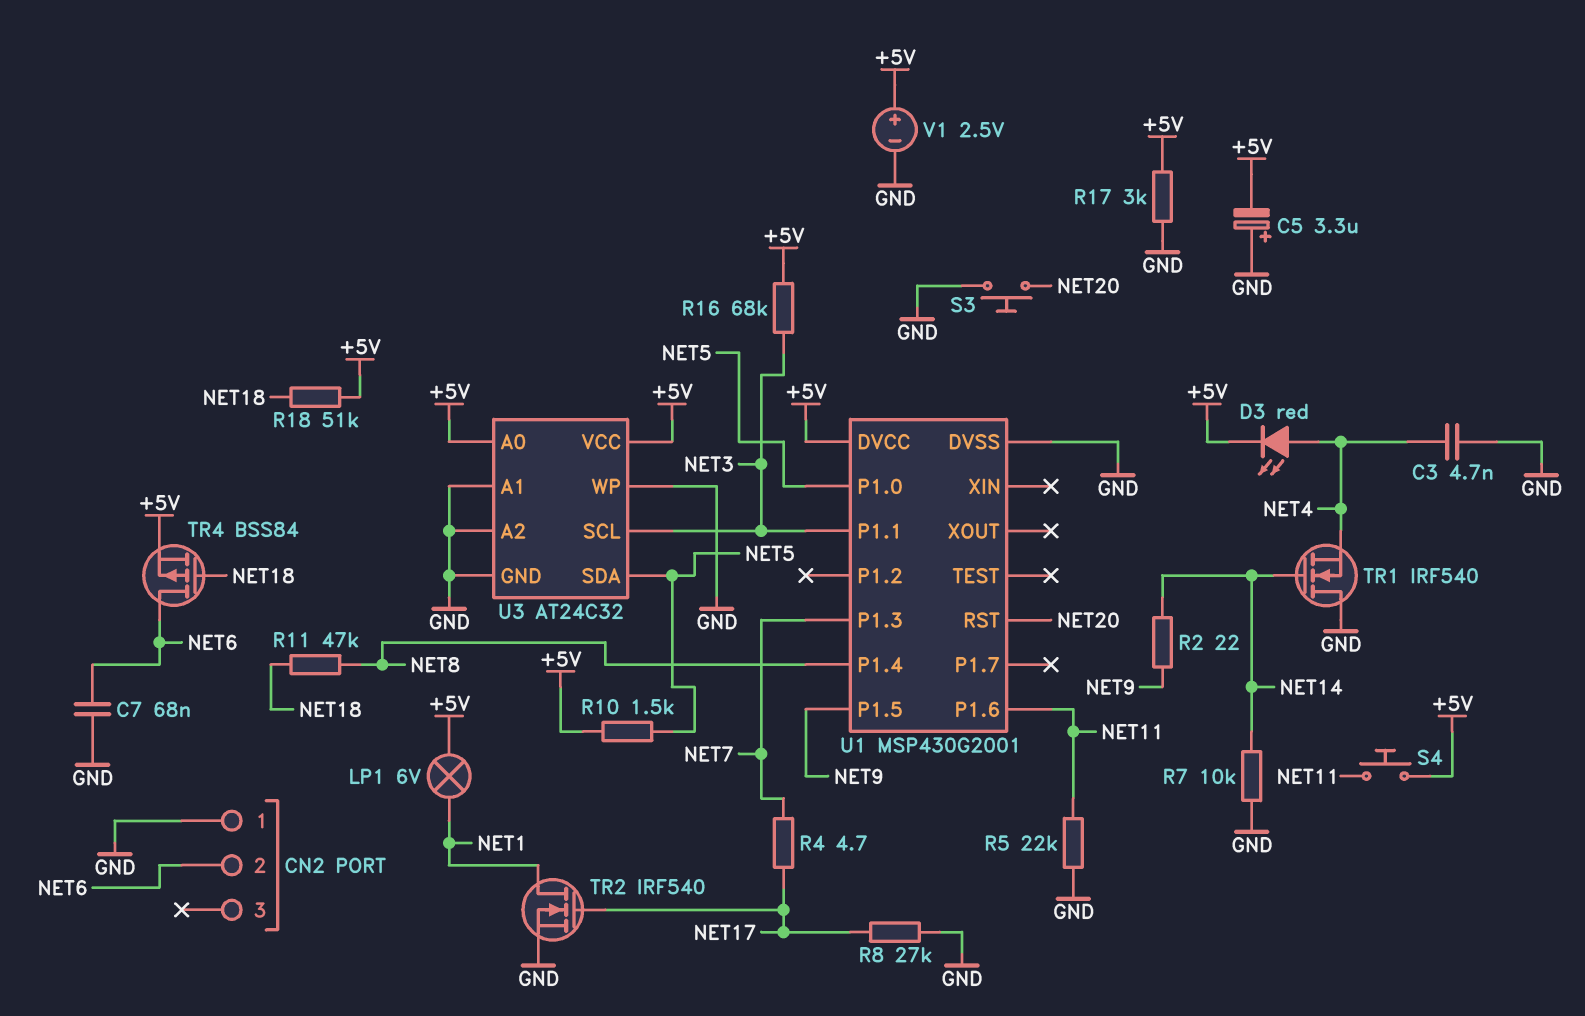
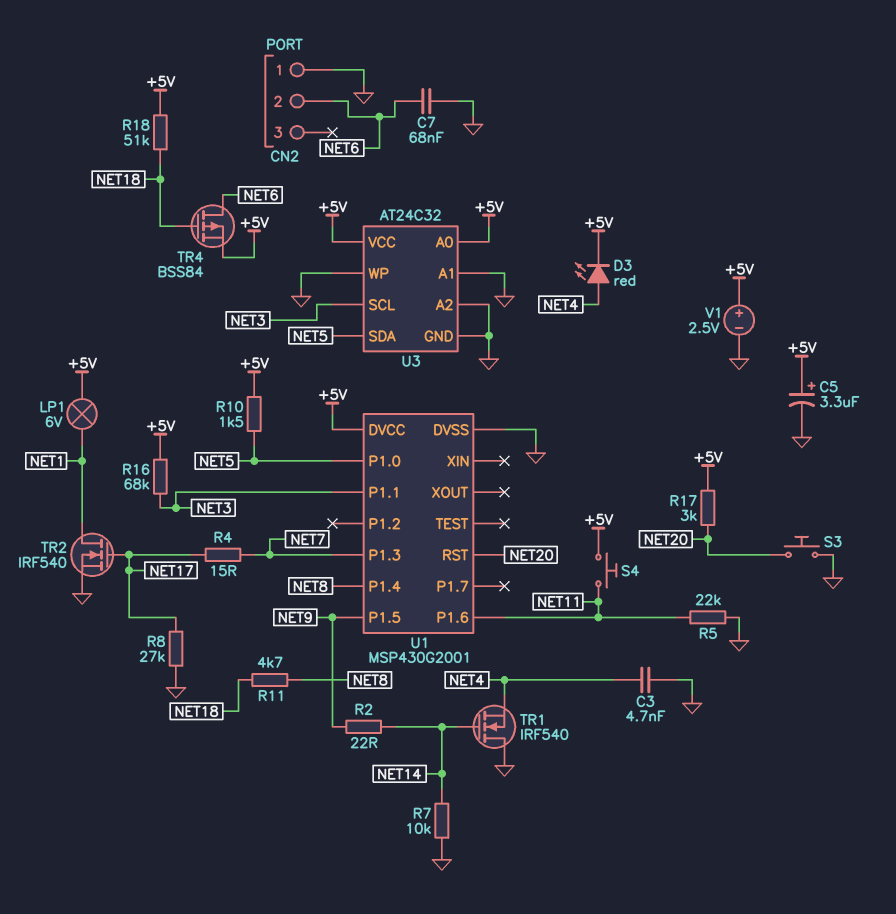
C5: 3.3uF (plus GND, minus +5V) -> 3.3uF (plus +5V, minus GND)
R4: 4.7 (NET7, NET17) -> 15 (NET7, NET17)
R11: 47k (NET8, NET18) -> 4.7k (NET8, NET18)
R17: 3k (+5V, GND) -> 3k (+5V, NET20)

